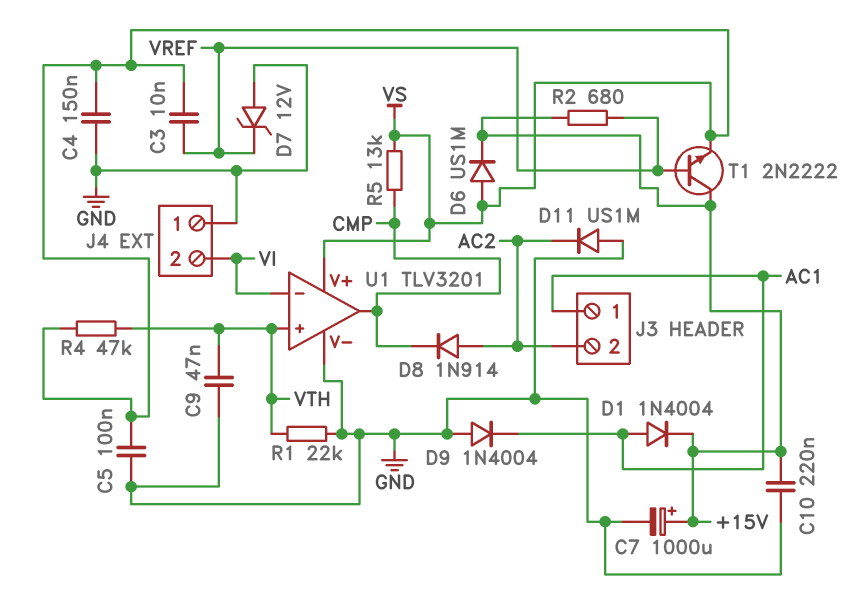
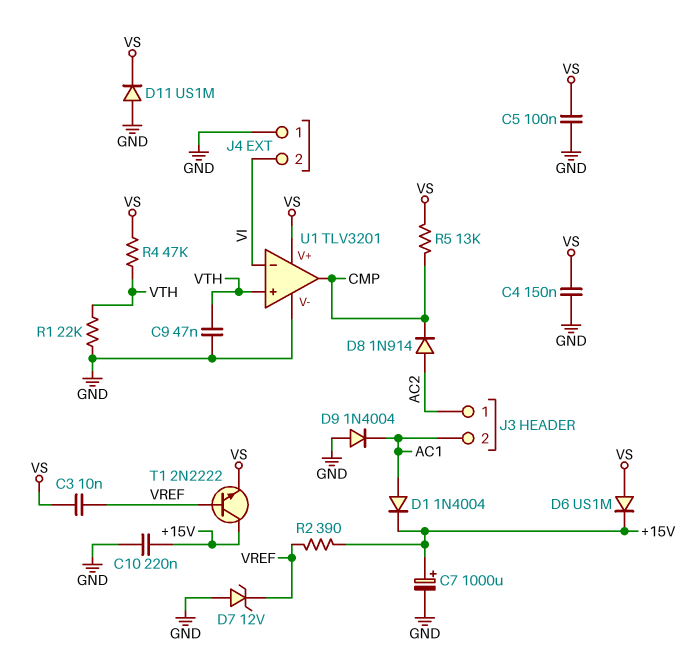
D11: diode US1M (A GND, K AC2) -> diode US1M (A GND, K VS)
J3 pin 1: AC1 -> AC2
J3 pin 2: AC2 -> AC1
R2: 680 (+15V, VREF) -> 390 (+15V, VREF)

